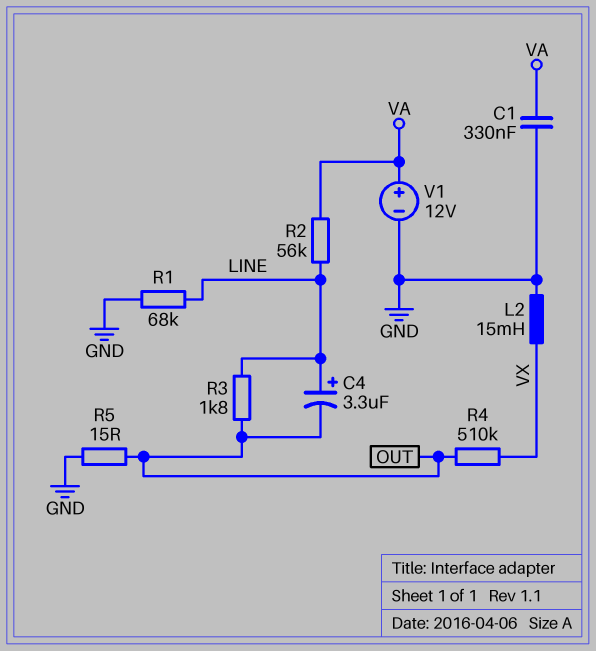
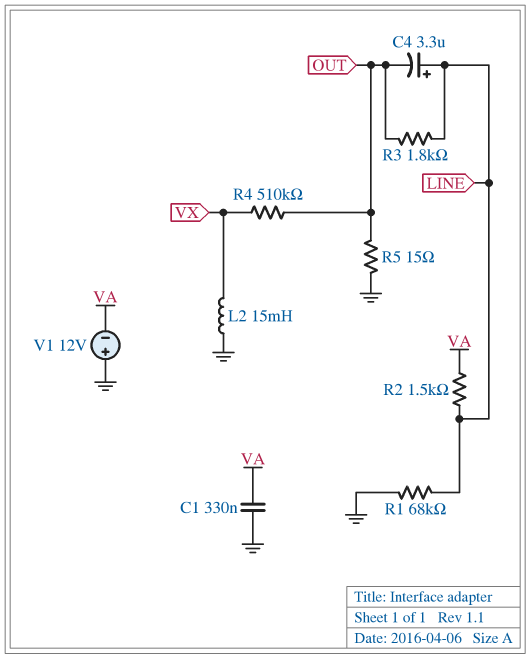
R2: 56k (LINE, VA) -> 1.5k (LINE, VA)
V1: 12V (plus VA, minus GND) -> 12V (plus GND, minus VA)

